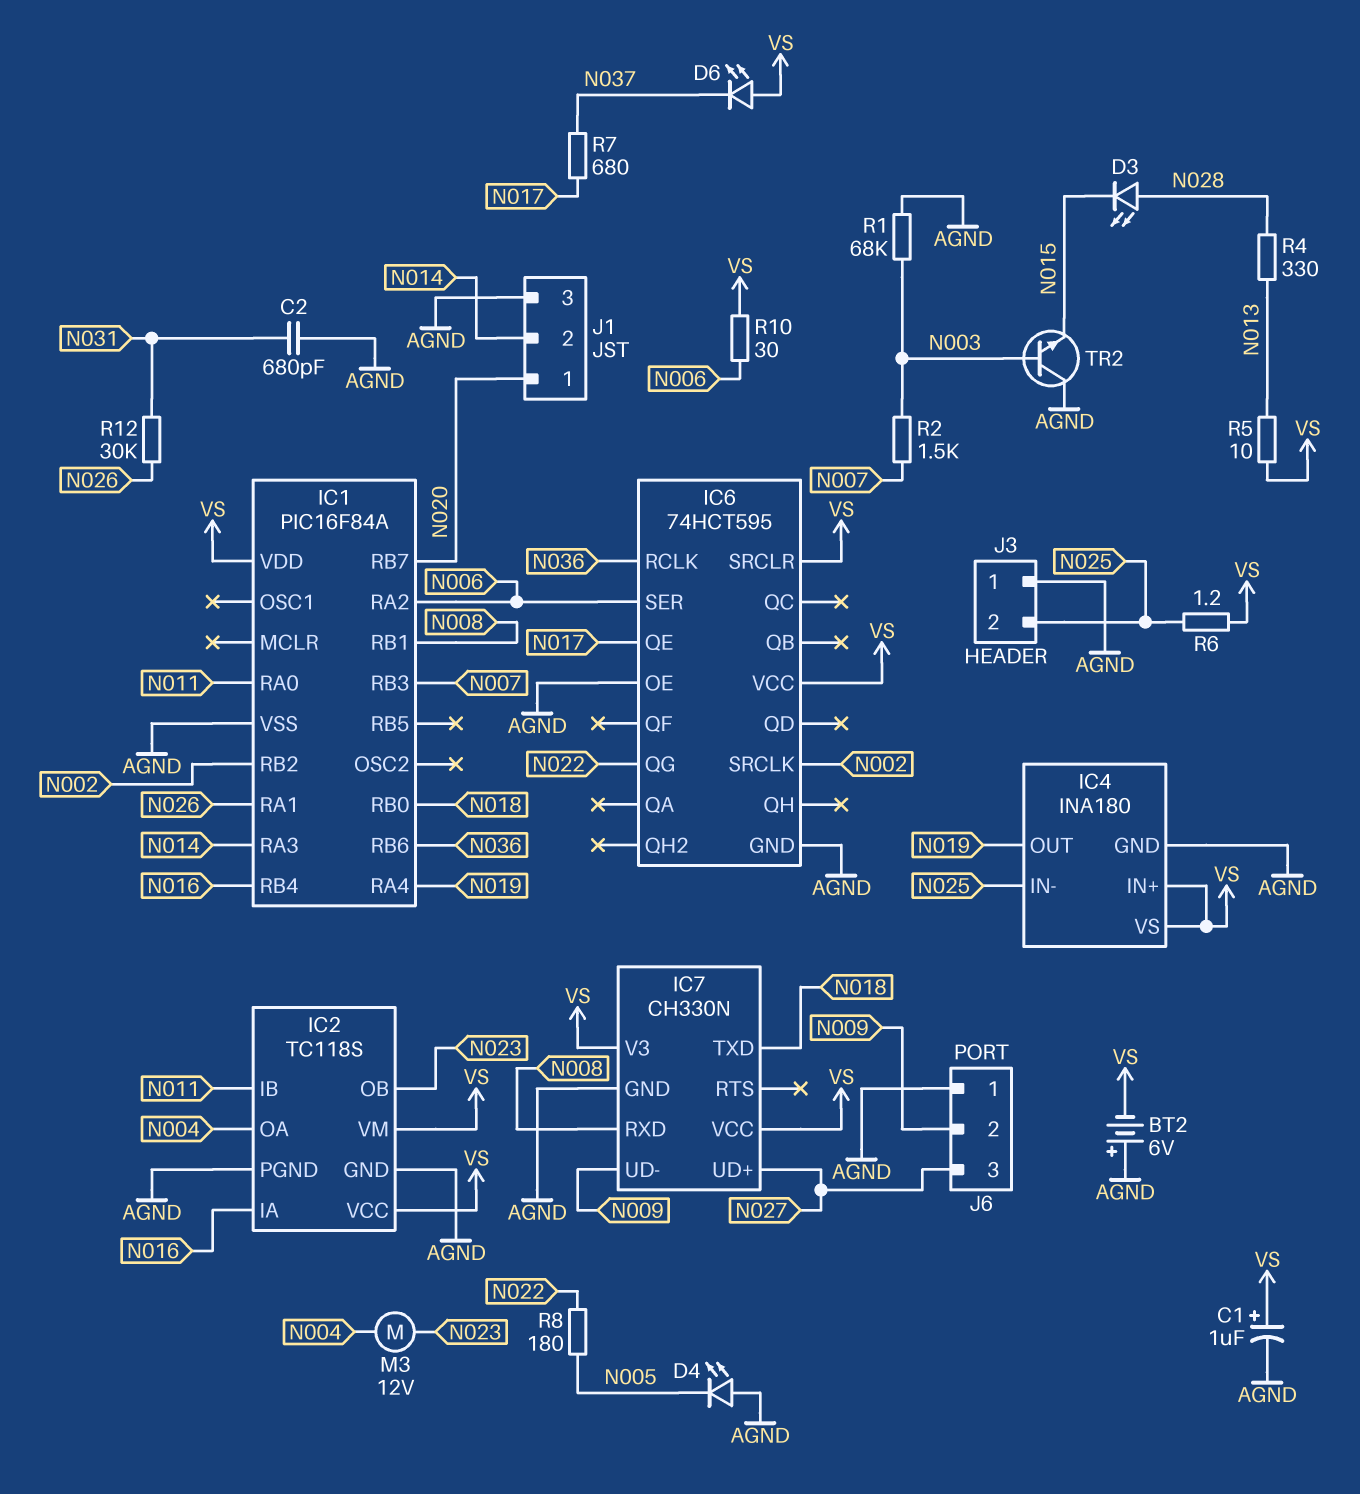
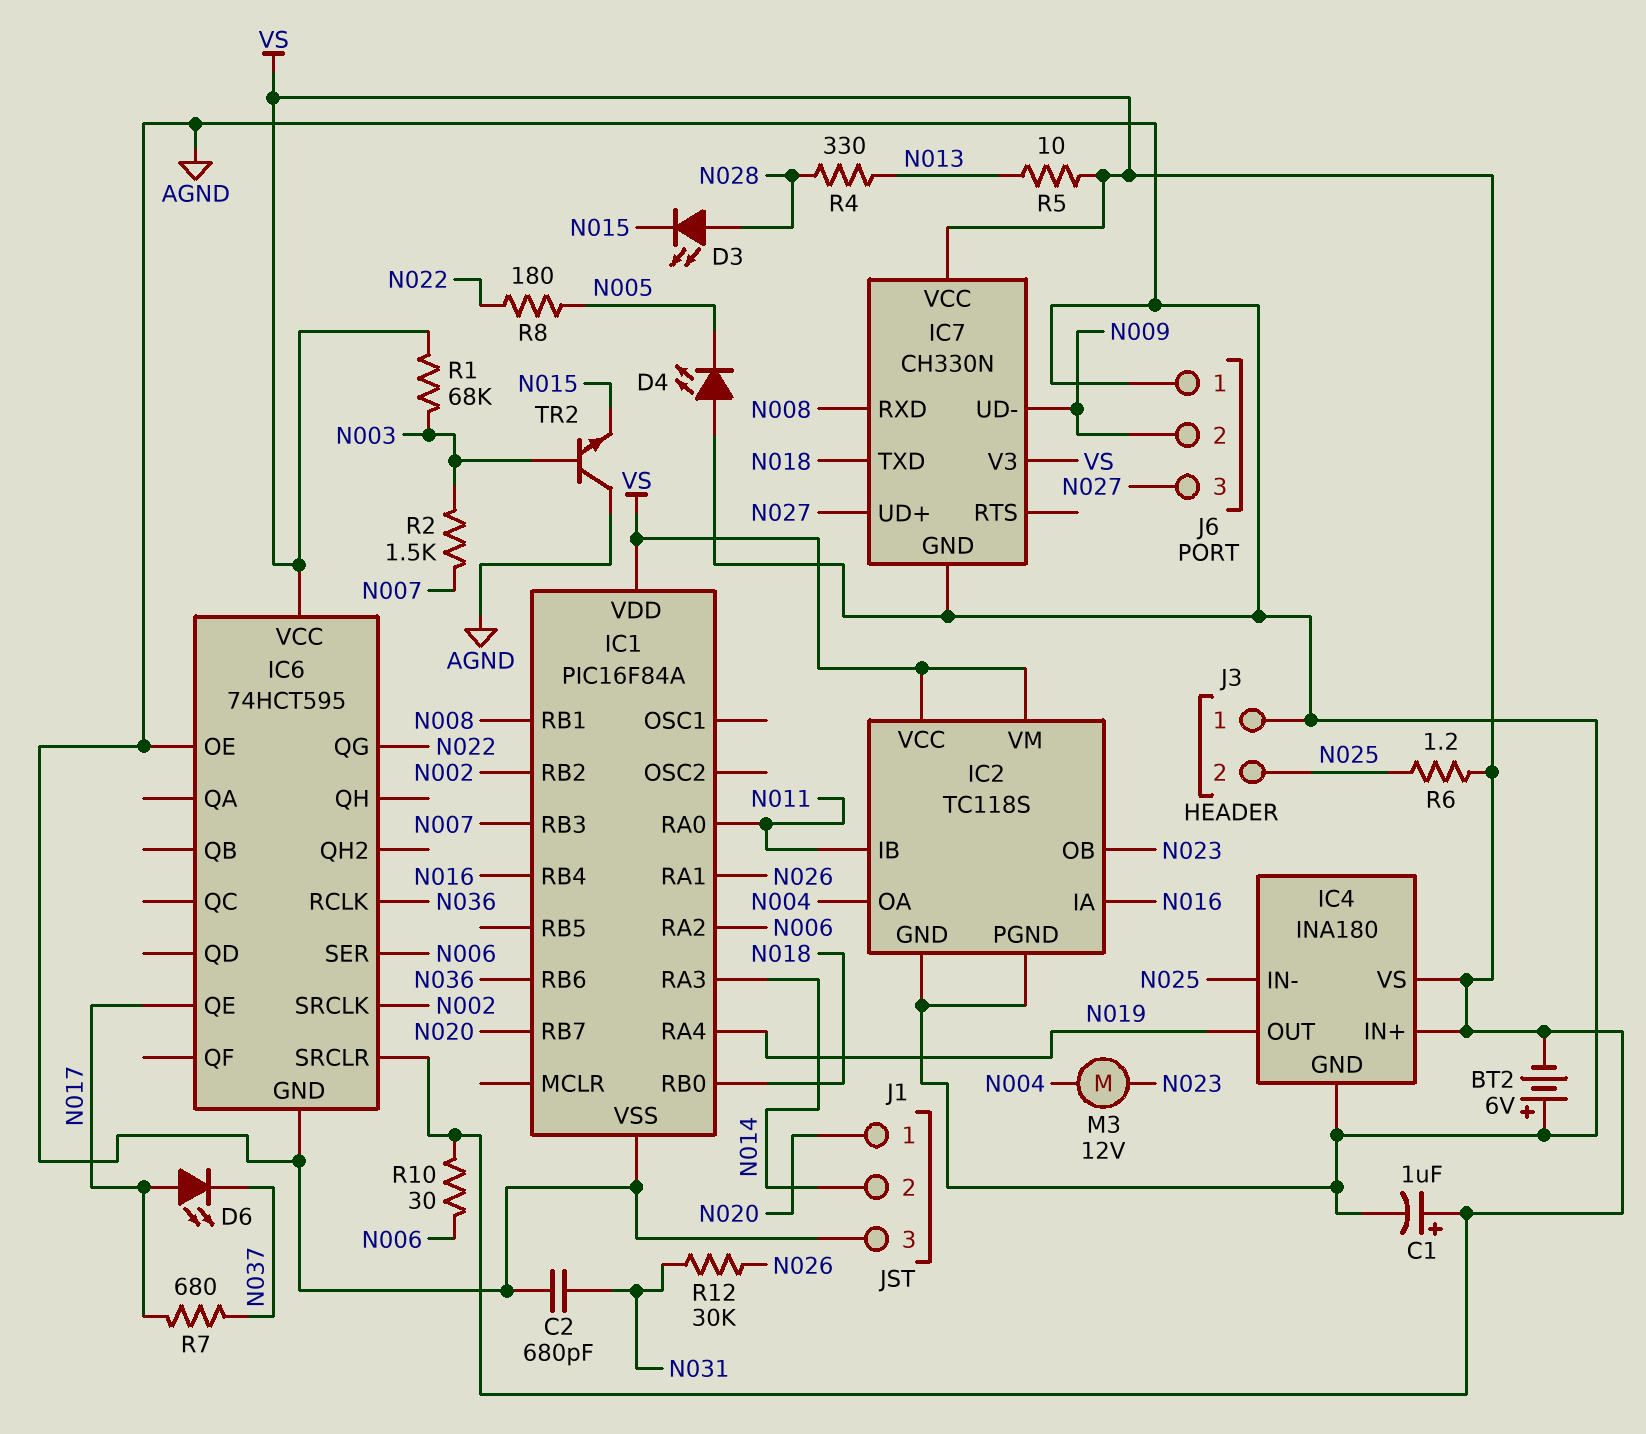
D6: LED (A VS, K N037) -> LED (A N017, K N037)
R1: 68k (AGND, N003) -> 68k (N003, VS)

